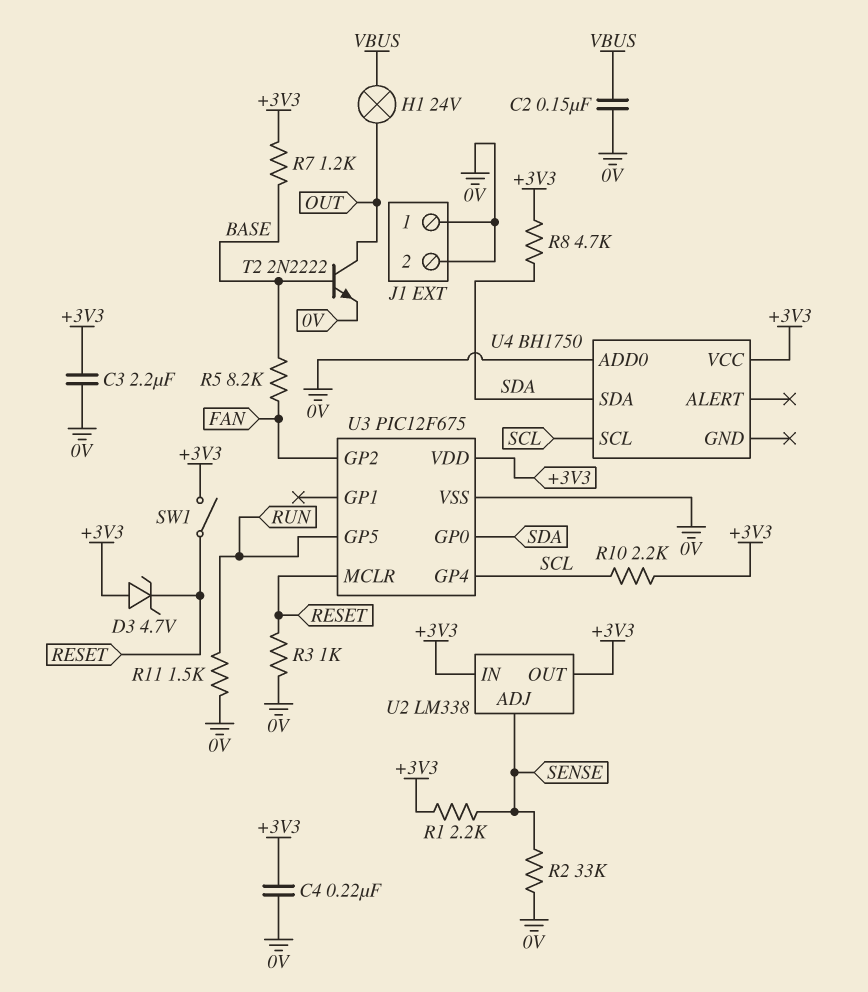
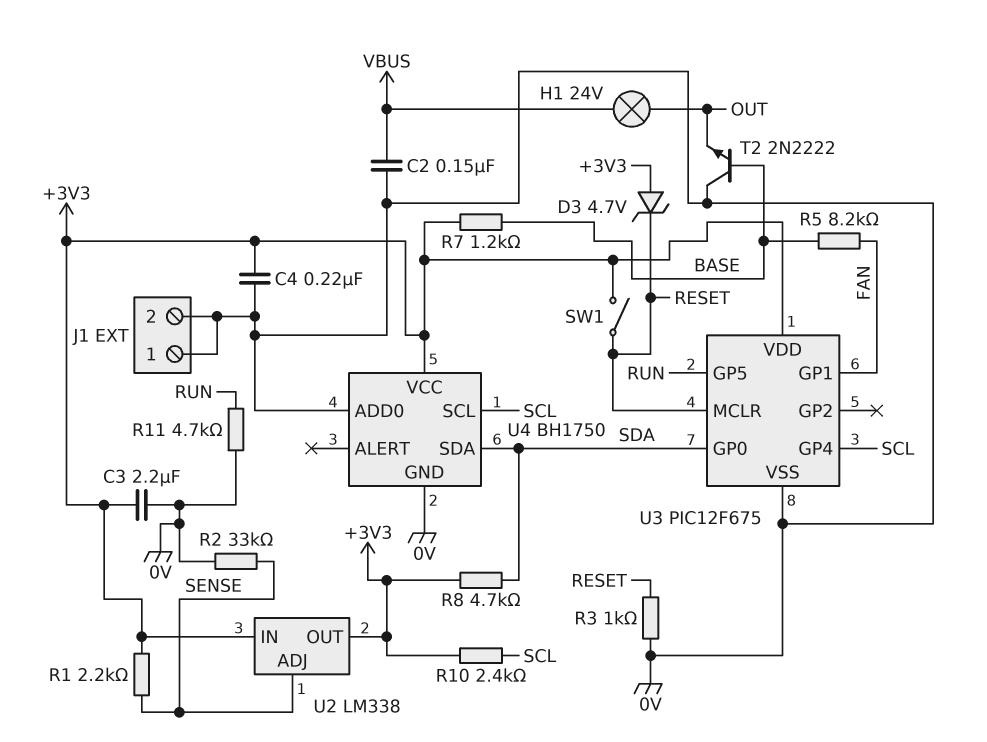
R10: 2.2k (+3V3, SCL) -> 2.4k (+3V3, SCL)
R11: 1.5k (0V, RUN) -> 4.7k (0V, RUN)
T2: NPN 2N2222 (B BASE, C OUT, E 0V) -> NPN 2N2222 (B BASE, C 0V, E OUT)
U3 pin GP1: none -> FAN
U3 pin GP2: FAN -> none
U4 pin GND: none -> 0V

